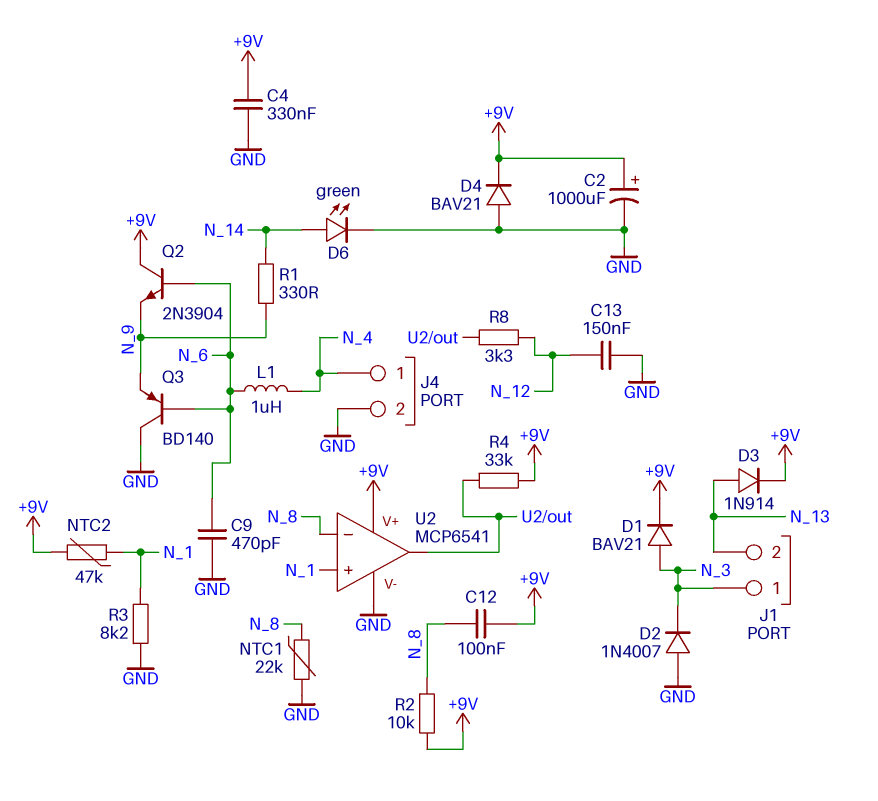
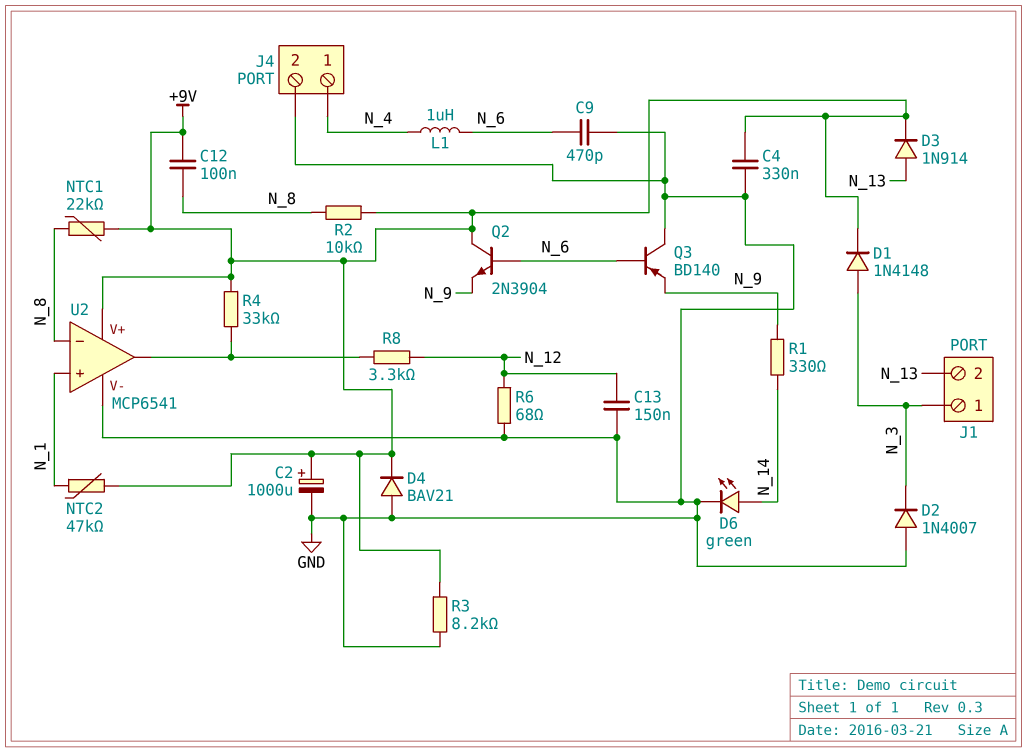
D1: diode BAV21 (A N_3, K +9V) -> diode 1N4148 (A N_3, K +9V)
NTC1: 22k (GND, N_8) -> 22k (+9V, N_8)
R3: 8.2k (GND, N_1) -> 8.2k (+9V, GND)
R6: none -> 68 (GND, N_12)

